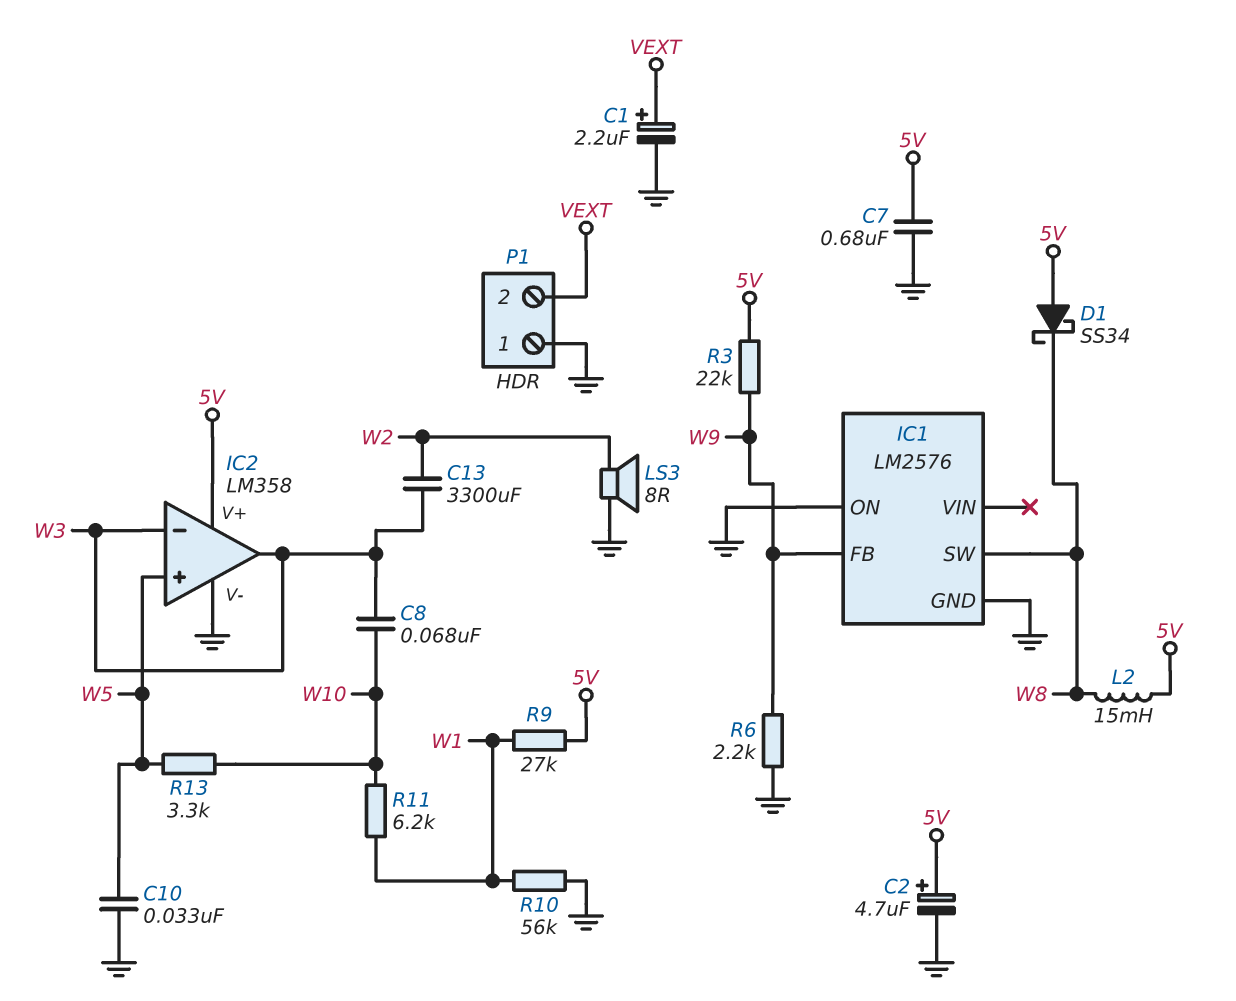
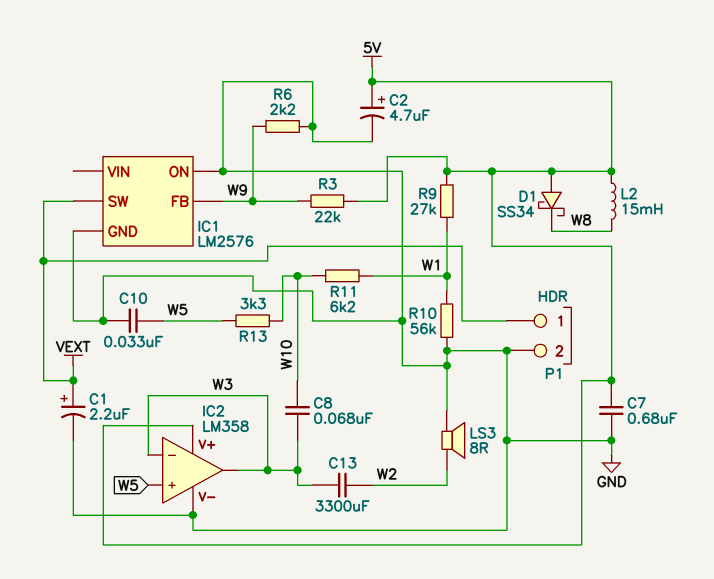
IC1 pin SW: W8 -> VEXT
P1 pin 1: GND -> VEXT
P1 pin 2: VEXT -> GND

